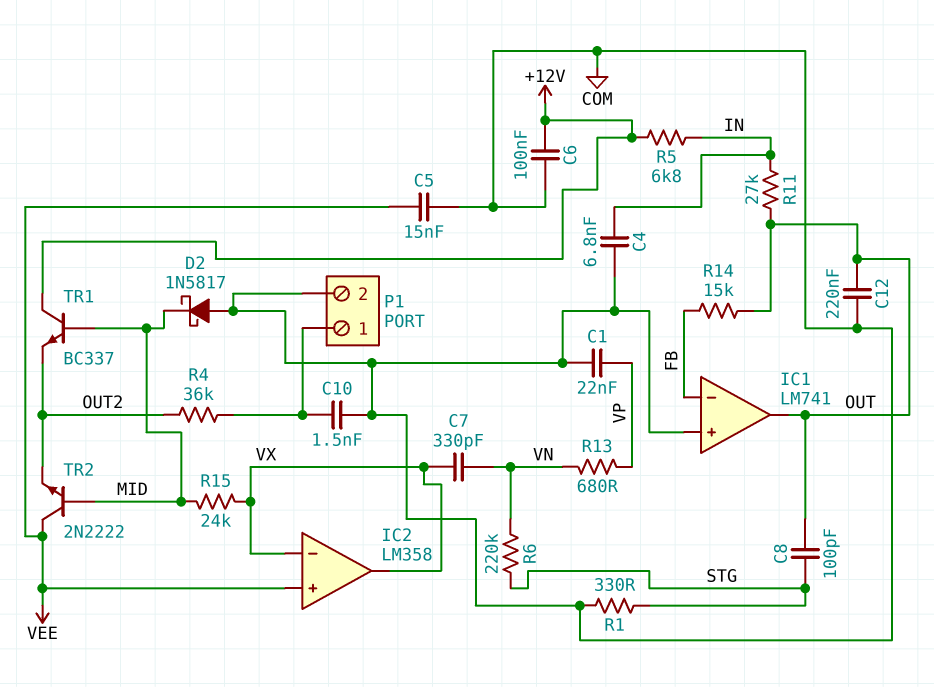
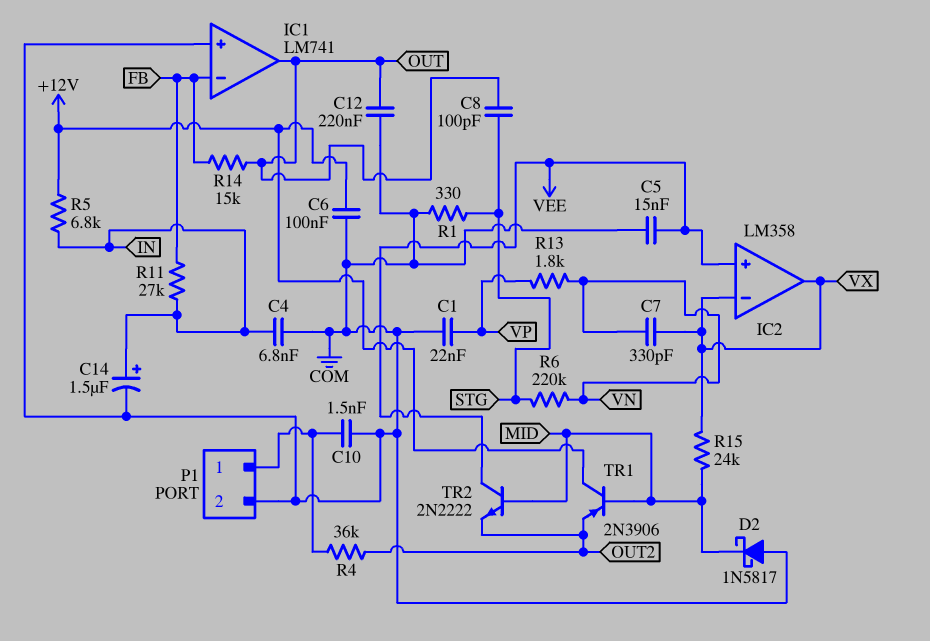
C14: none -> 1.5uF (plus IN, minus COM)
R11: 27k (IN, OUT) -> 27k (FB, IN)
R13: 680 (VN, VP) -> 1.8k (VN, VP)
TR1: NPN BC337 (B MID, C +12V, E OUT2) -> PNP 2N3906 (B MID, C +12V, E OUT2)

